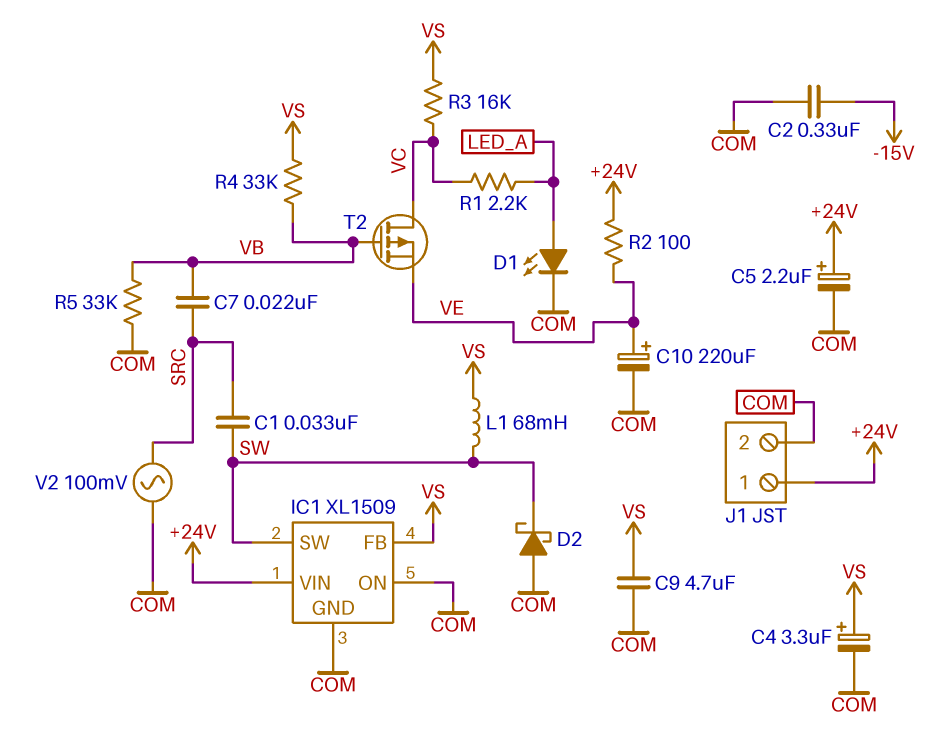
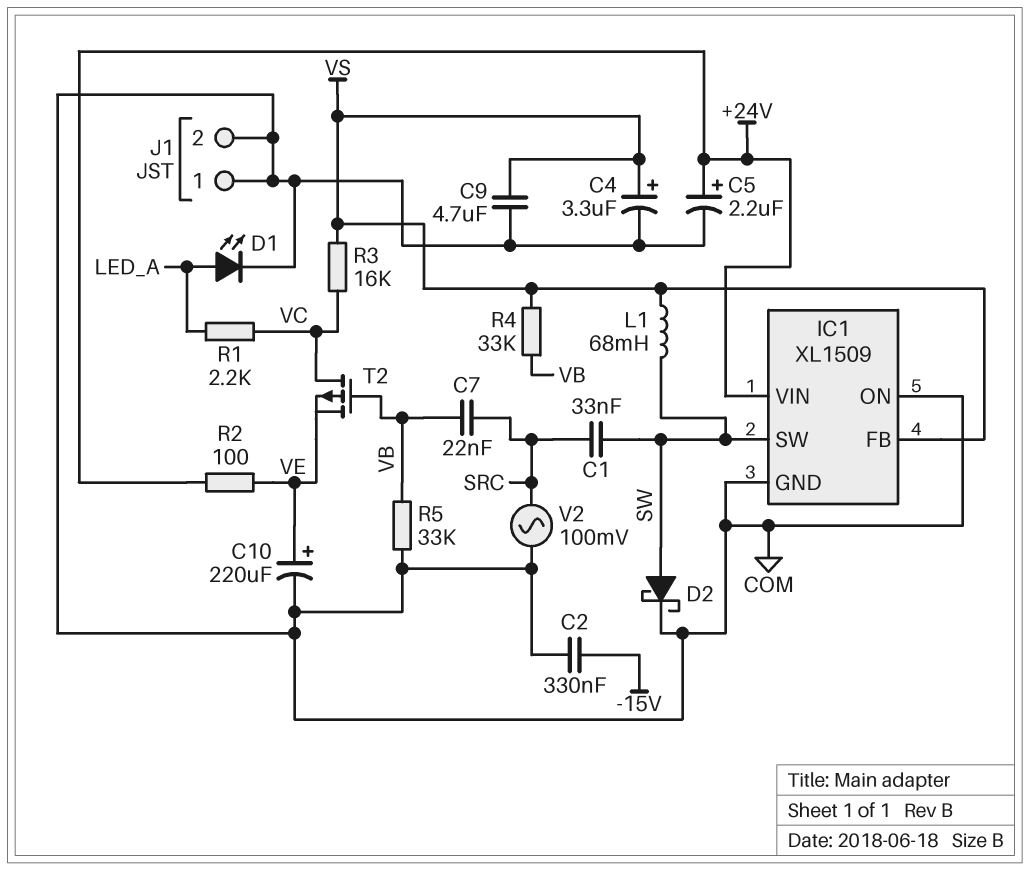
D2: schottky (A COM, K SW) -> schottky (A SW, K COM)
J1 pin 1: +24V -> COM

